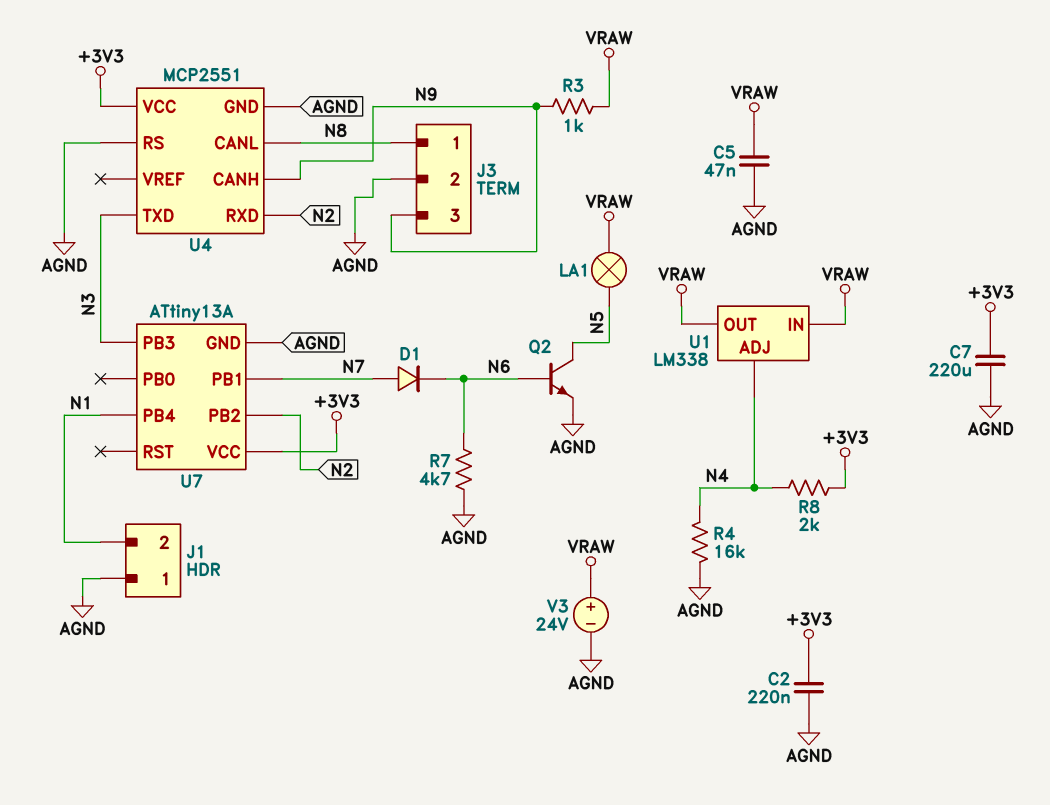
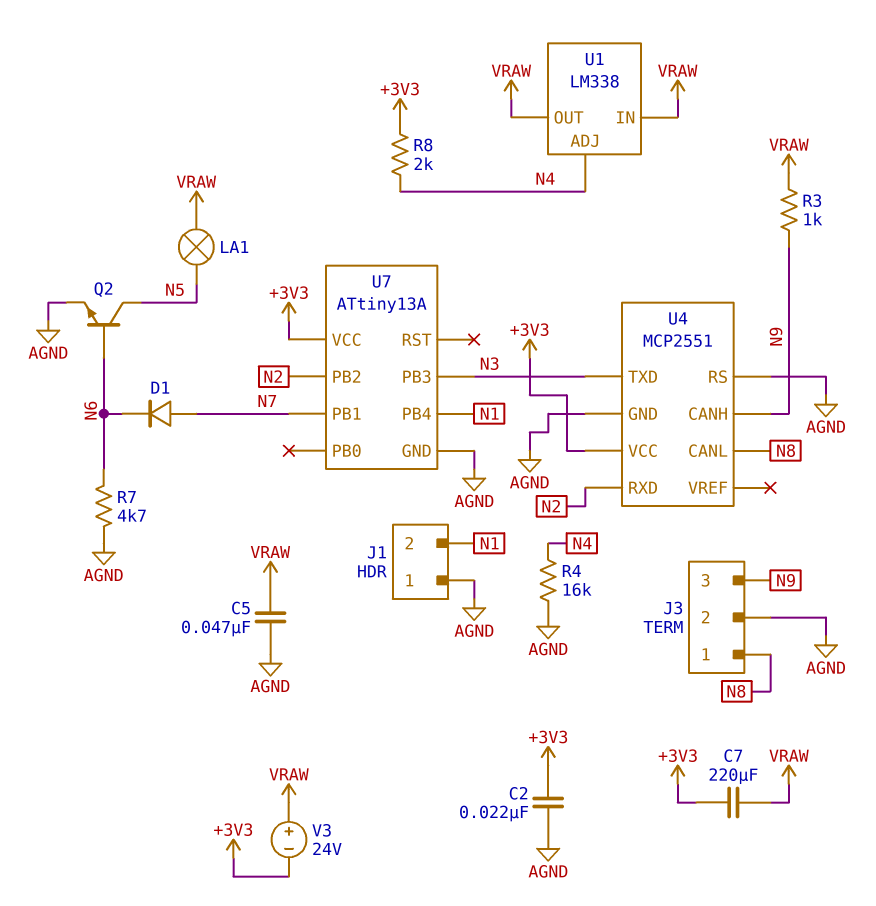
C2: 220nF (+3V3, AGND) -> 22nF (+3V3, AGND)
C7: 220uF (+3V3, AGND) -> 220uF (+3V3, VRAW)
V3: 24V (plus VRAW, minus AGND) -> 24V (plus VRAW, minus +3V3)

